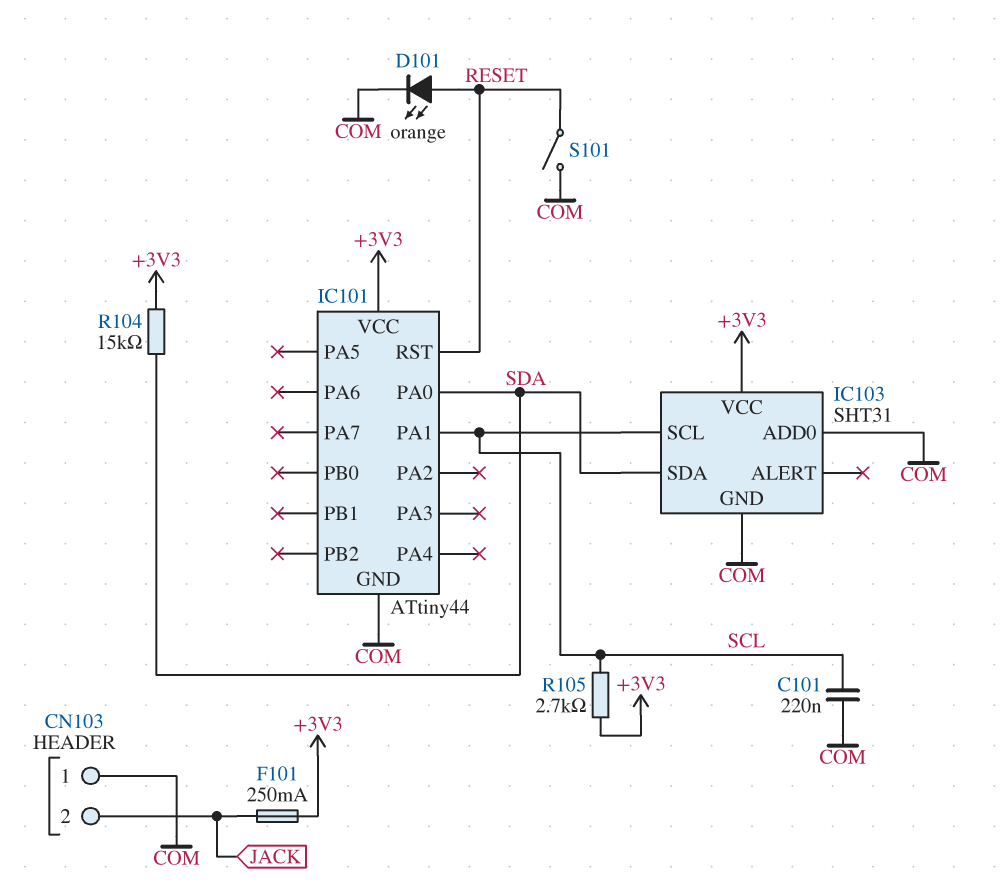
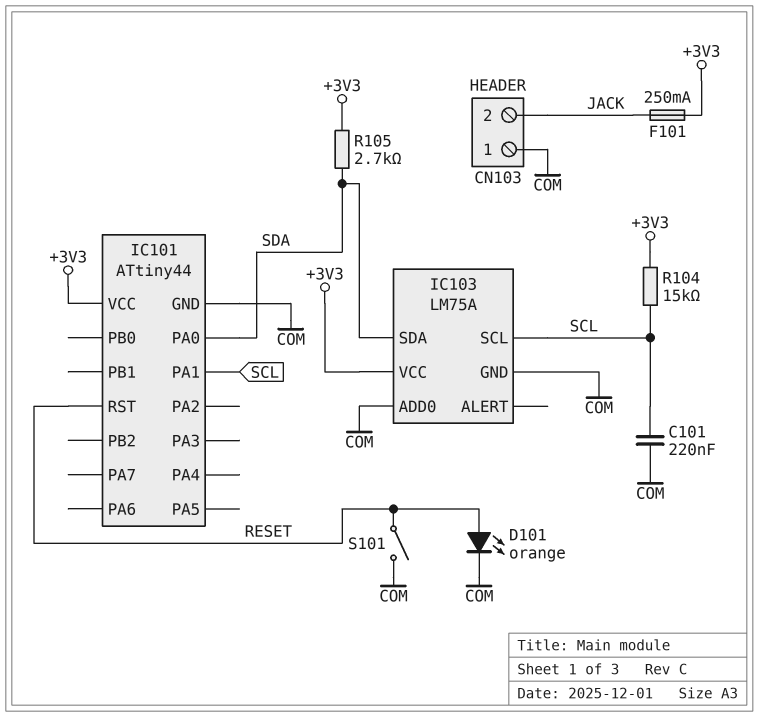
IC103: SHT31 -> LM75A
R104: 15k (+3V3, SDA) -> 15k (+3V3, SCL)
R105: 2.7k (+3V3, SCL) -> 2.7k (+3V3, SDA)

